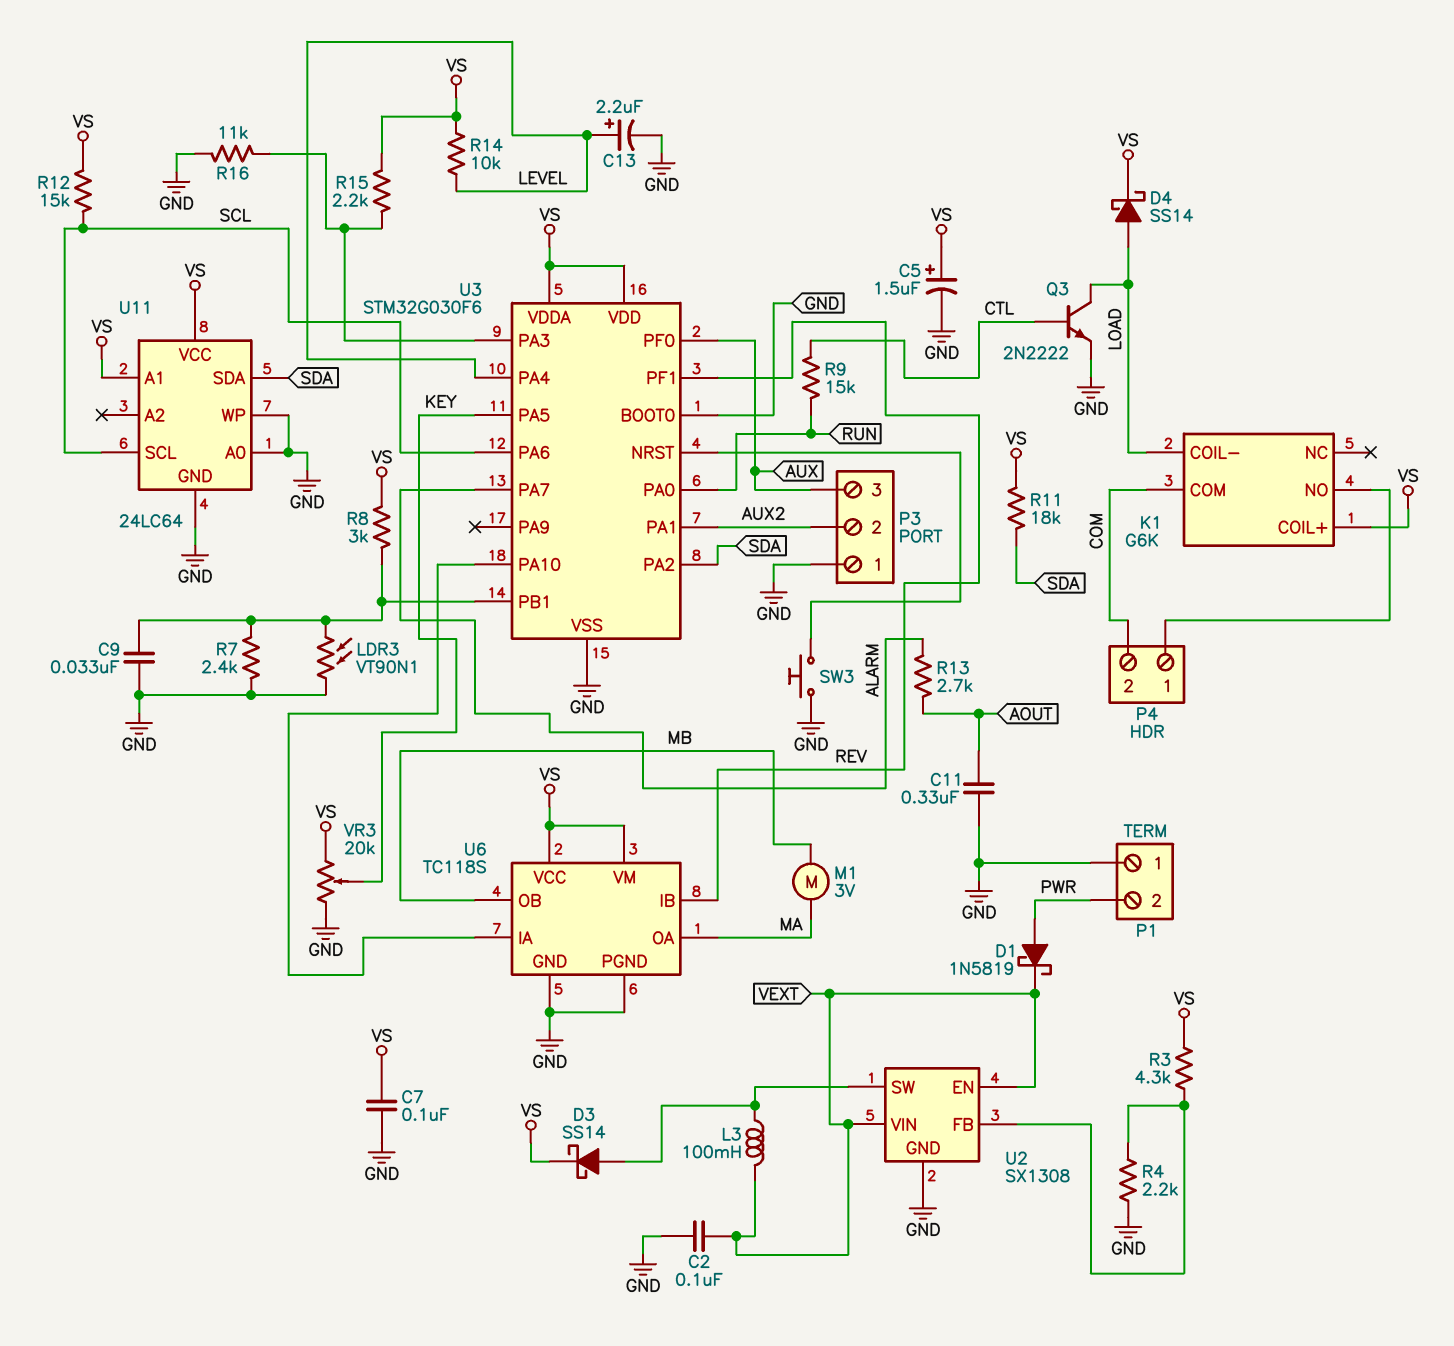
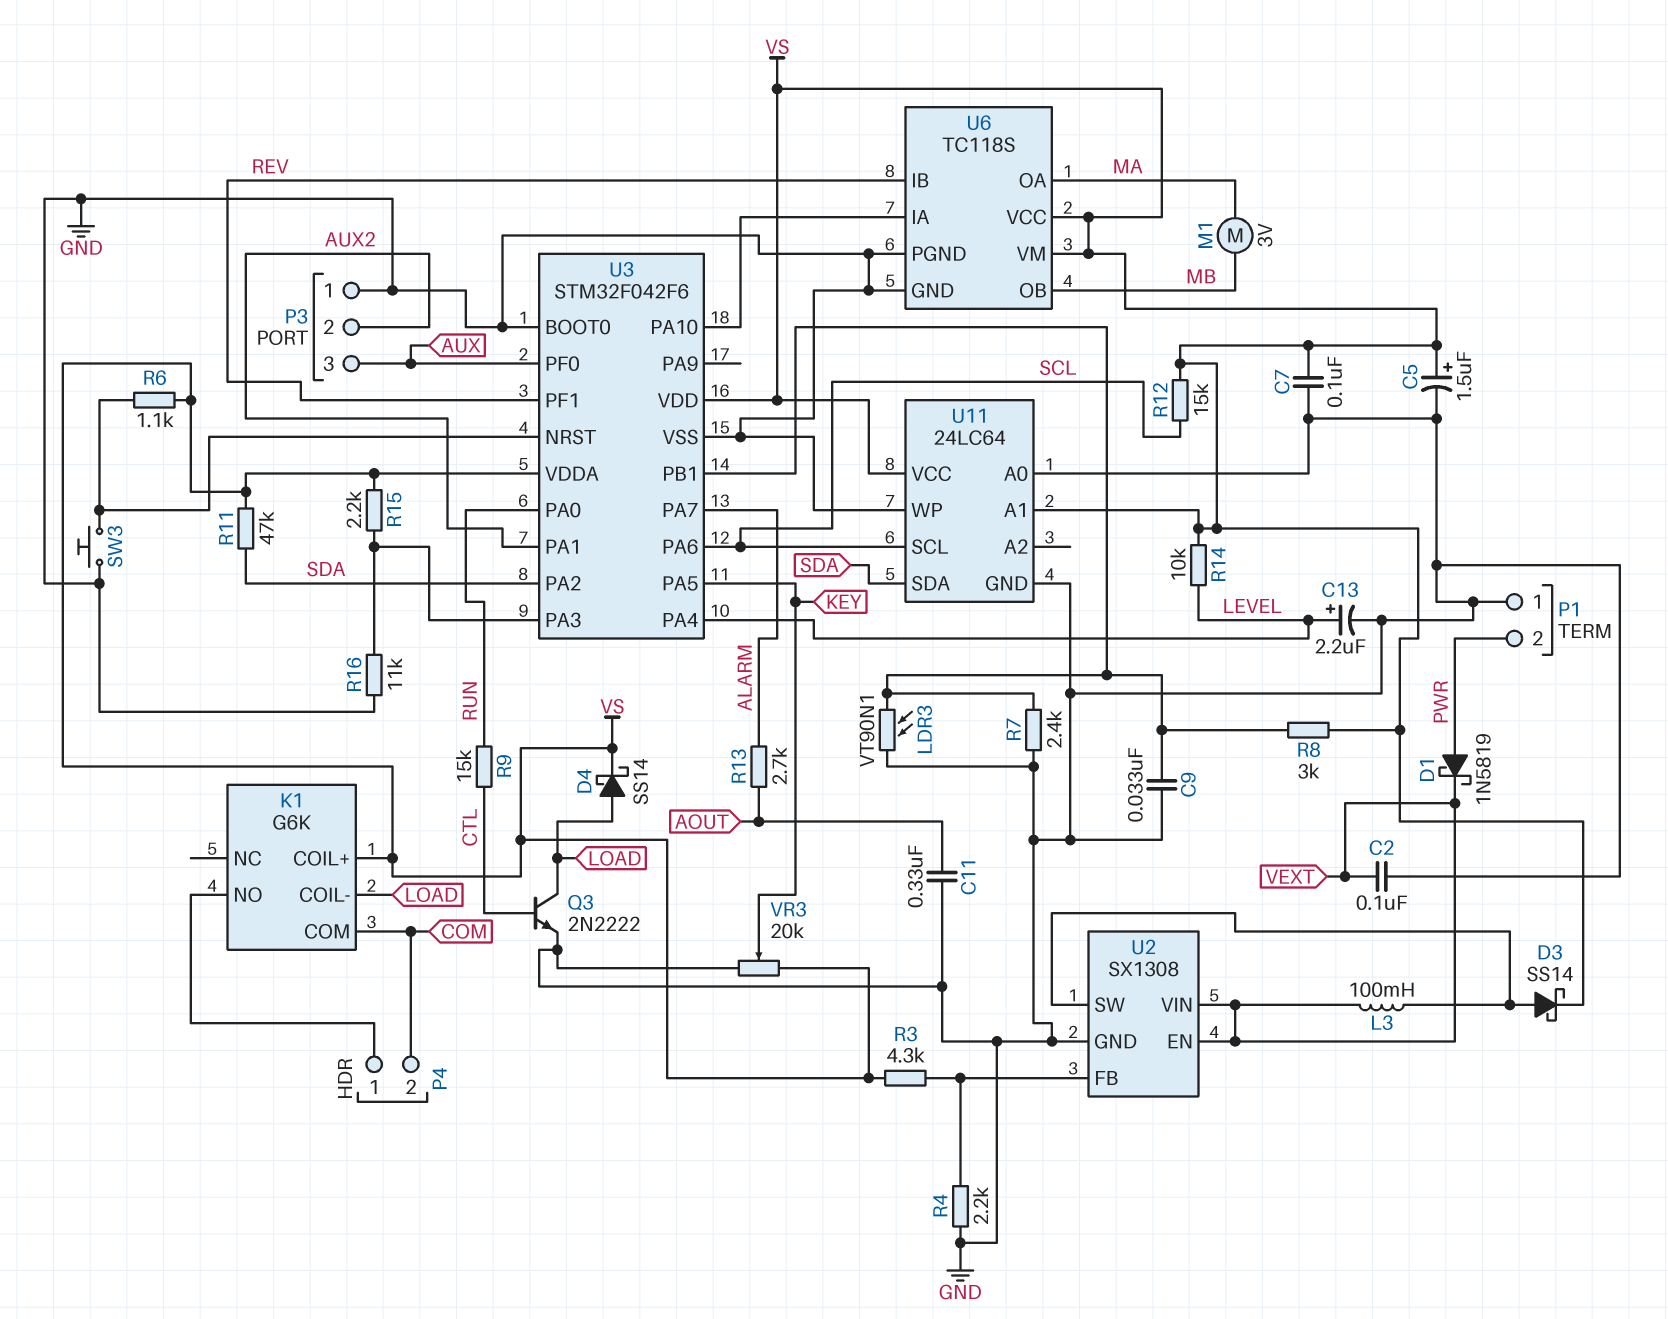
R6: none -> 1.1k (U3/NRST, VS)
R11: 18k (SDA, VS) -> 47k (SDA, VS)
U3: STM32G030F6 -> STM32F042F6

